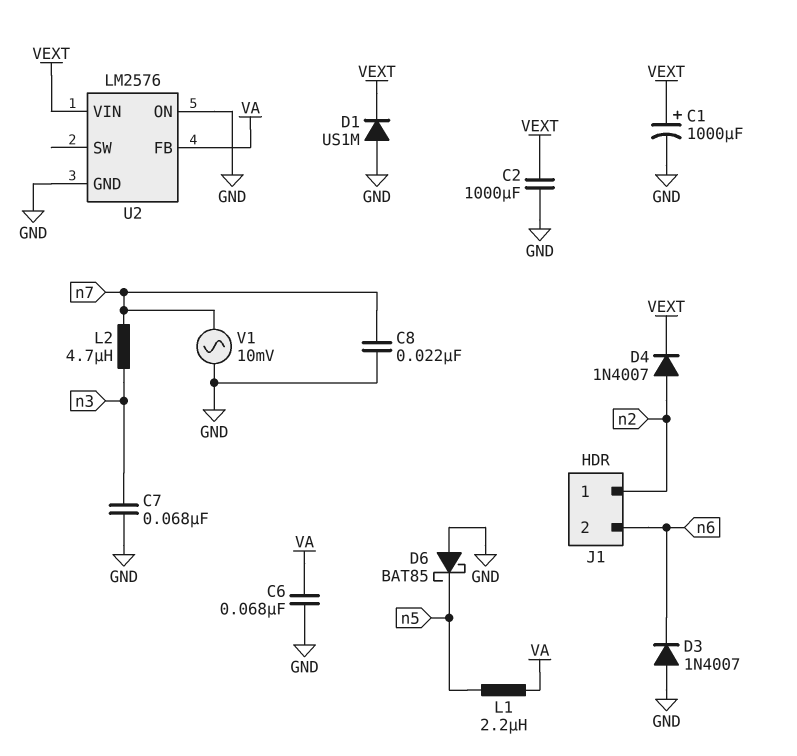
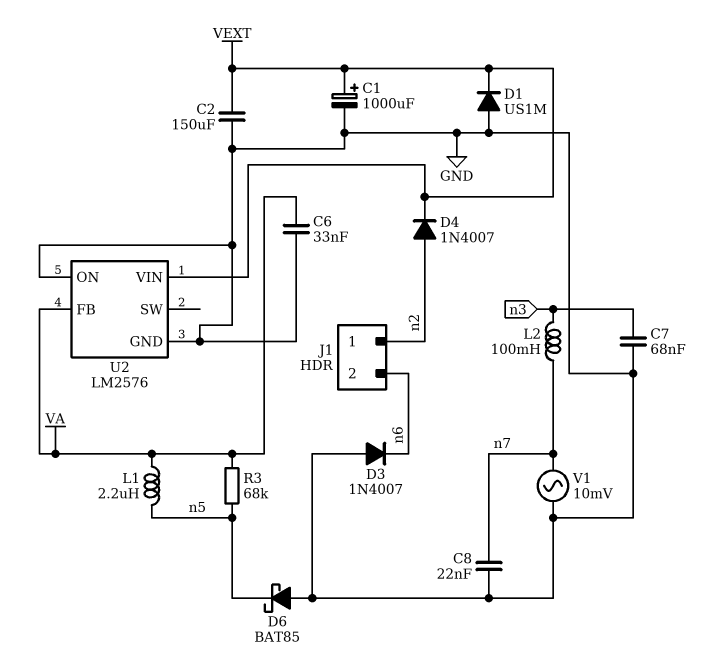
C2: 1000uF (GND, VEXT) -> 150uF (GND, VEXT)
C6: 68nF (GND, VA) -> 33nF (GND, VA)
L2: 4.7uH (n3, n7) -> 100mH (n3, n7)
R3: none -> 68k (VA, n5)

